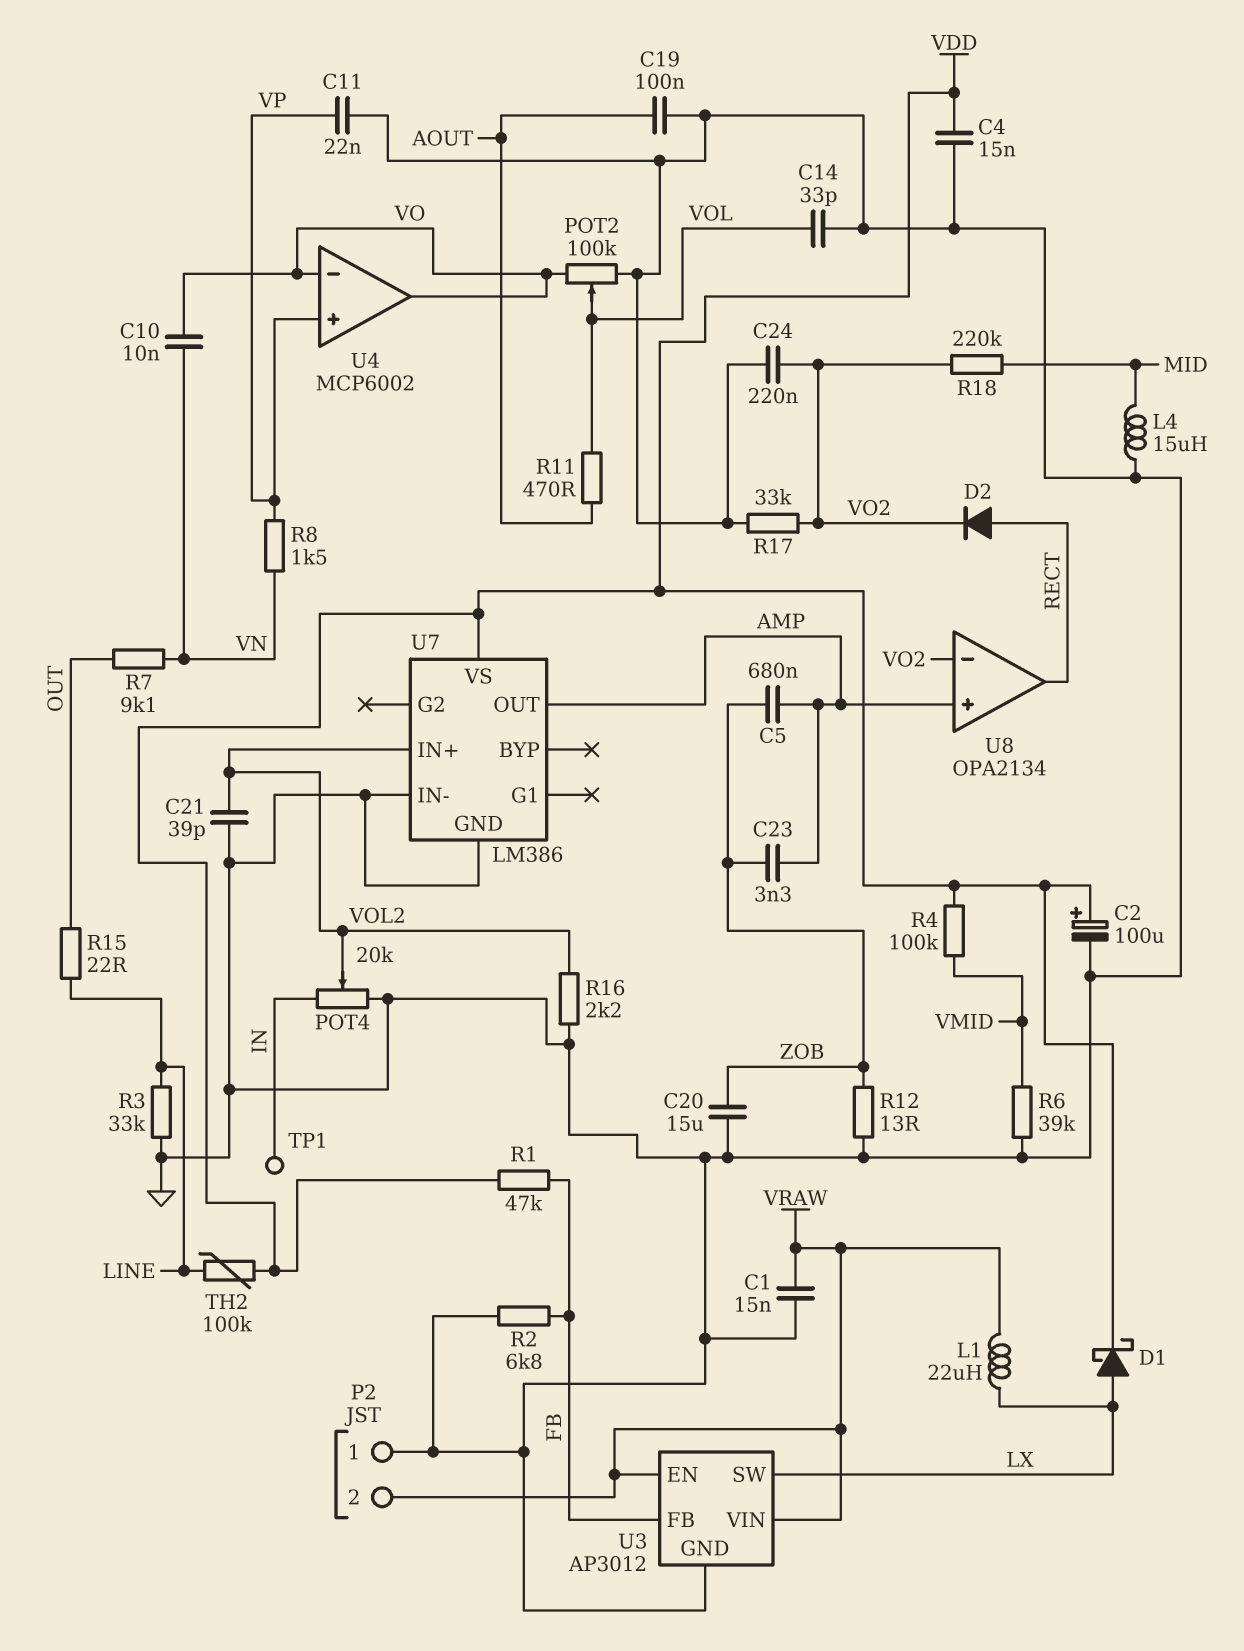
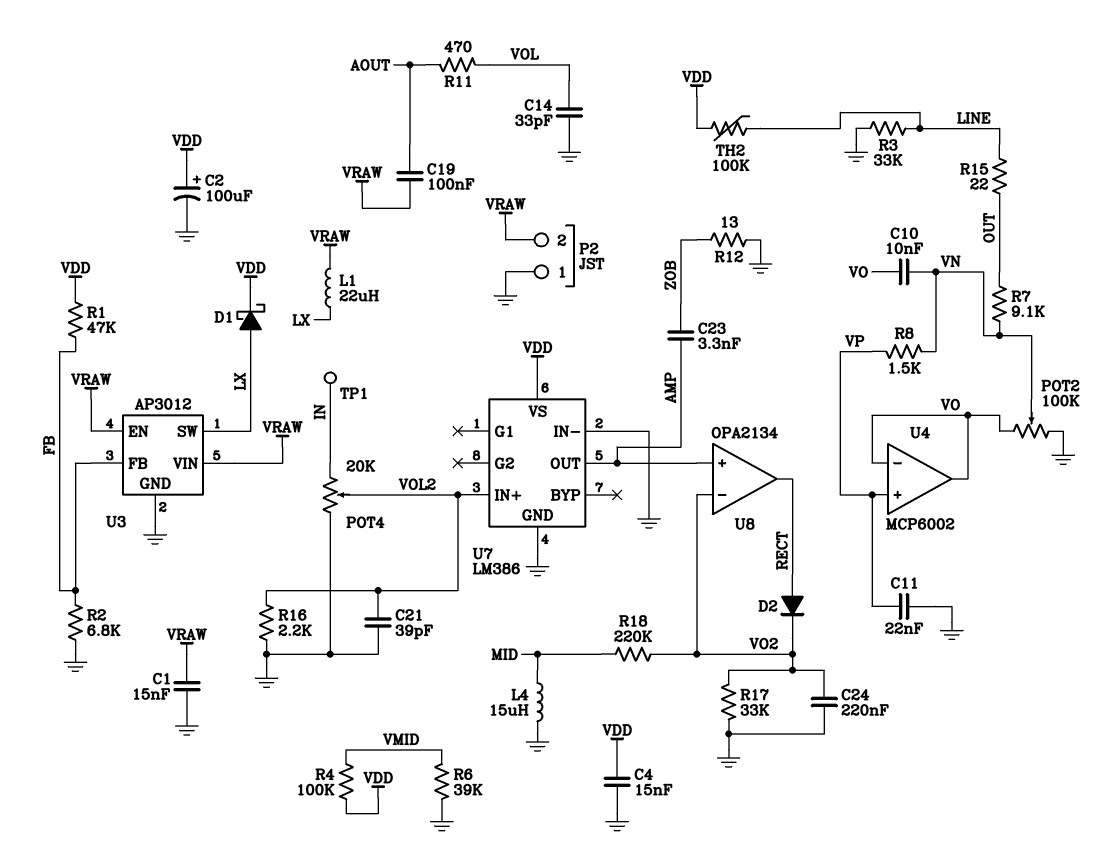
C5: 680nF (AMP, ZOB) -> none
C19: 100nF (AOUT, GND) -> 100nF (AOUT, VRAW)
C20: 15uF (GND, ZOB) -> none
POT2: 100k (GND, VO, wiper VOL) -> 100k (GND, VO, wiper VN)

